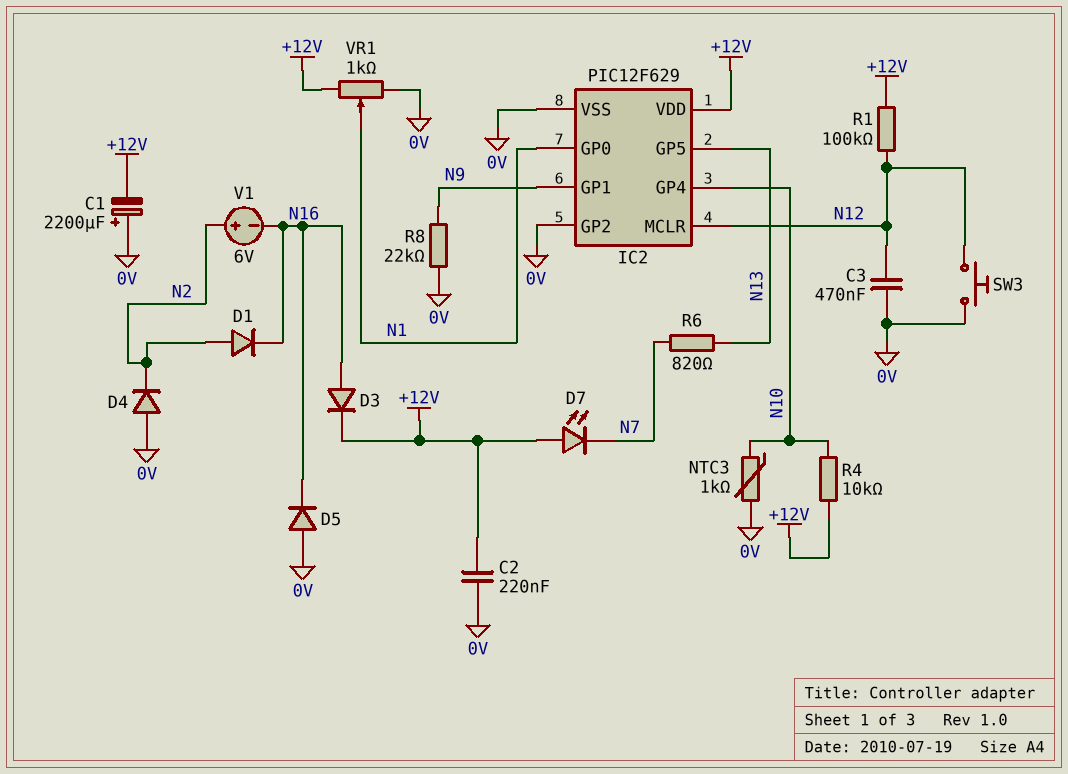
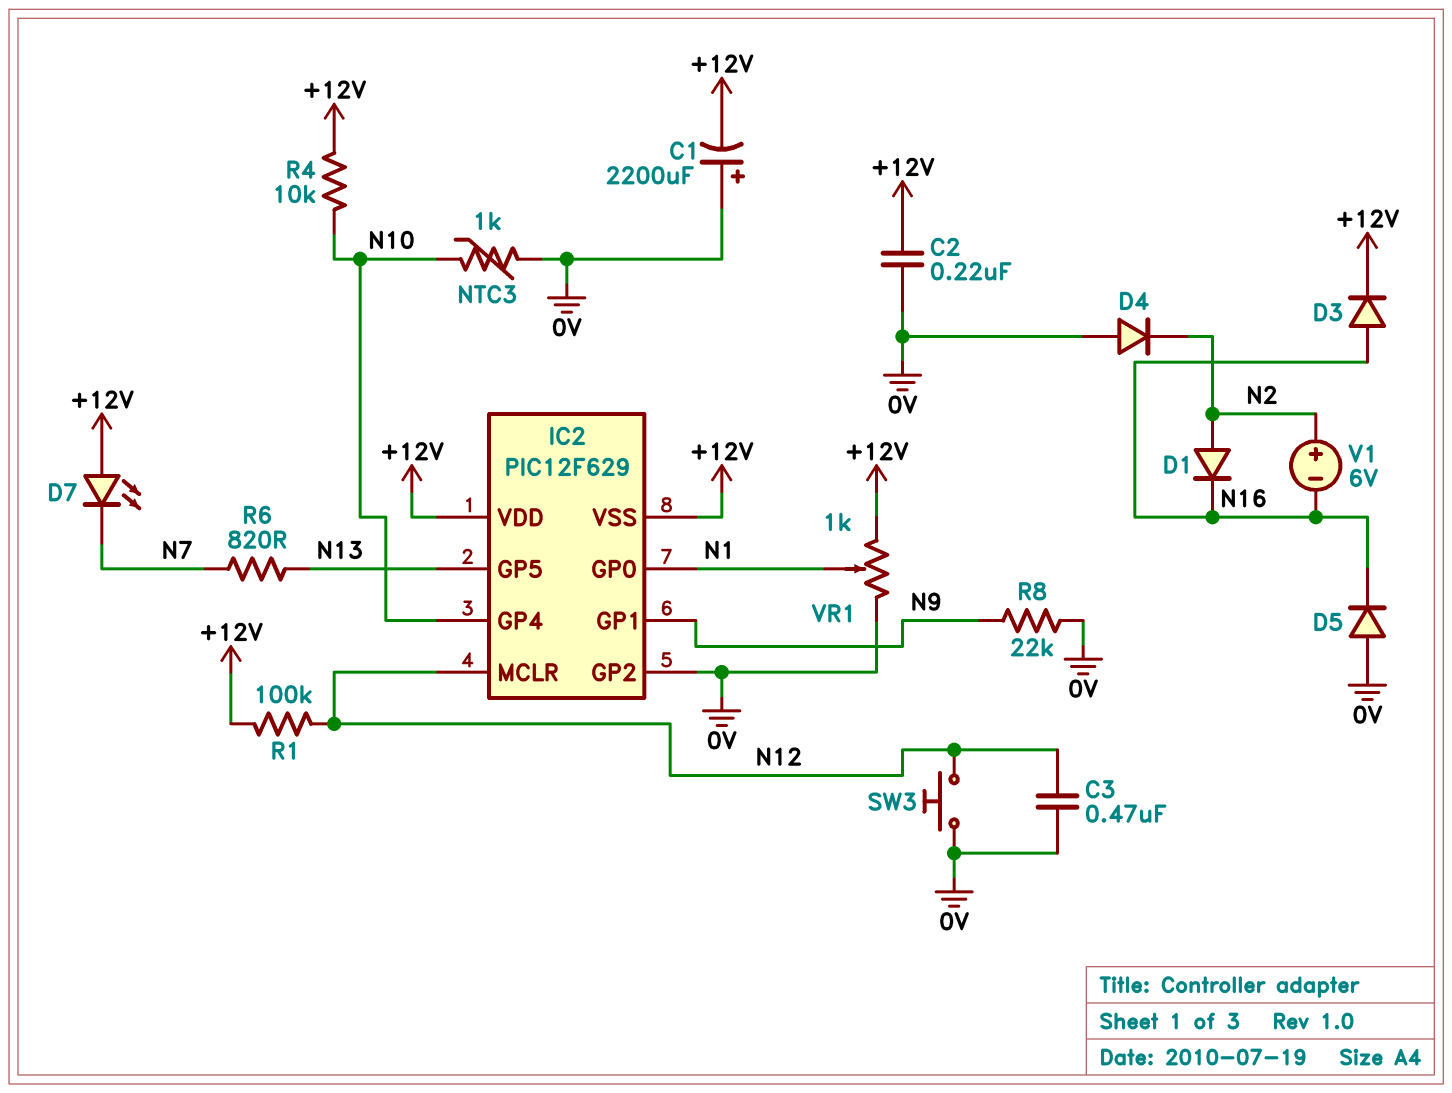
IC2 pin VSS: 0V -> +12V

